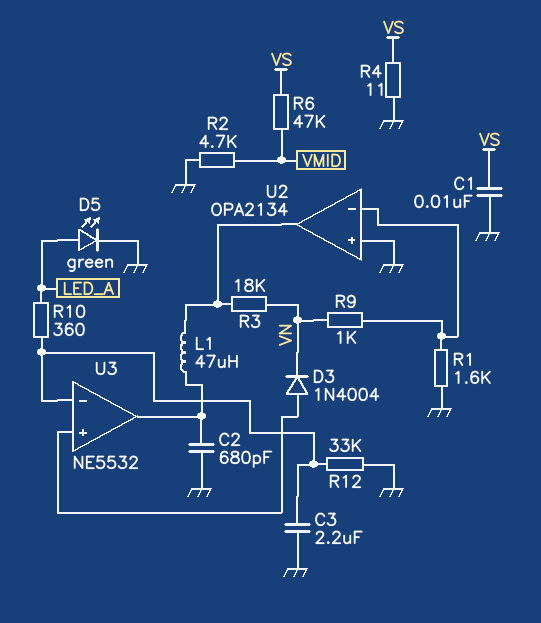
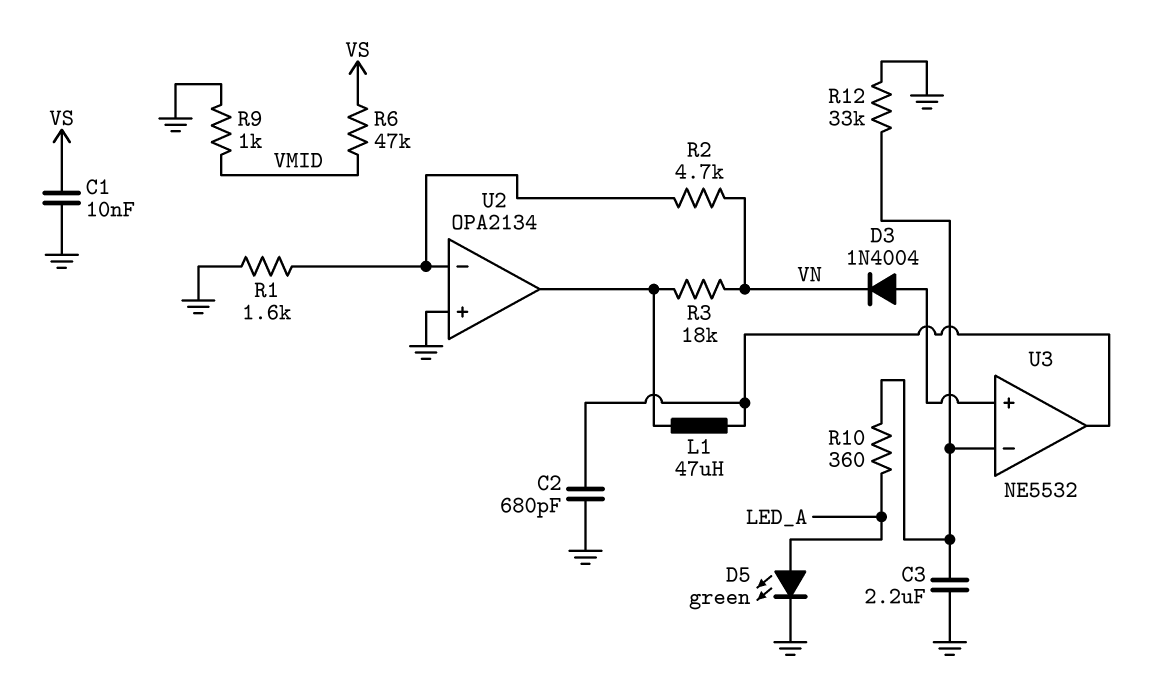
R2: 4.7k (GND, VMID) -> 4.7k (U2/in-, VN)
R4: 11 (GND, VS) -> none
R9: 1k (U2/in-, VN) -> 1k (GND, VMID)

